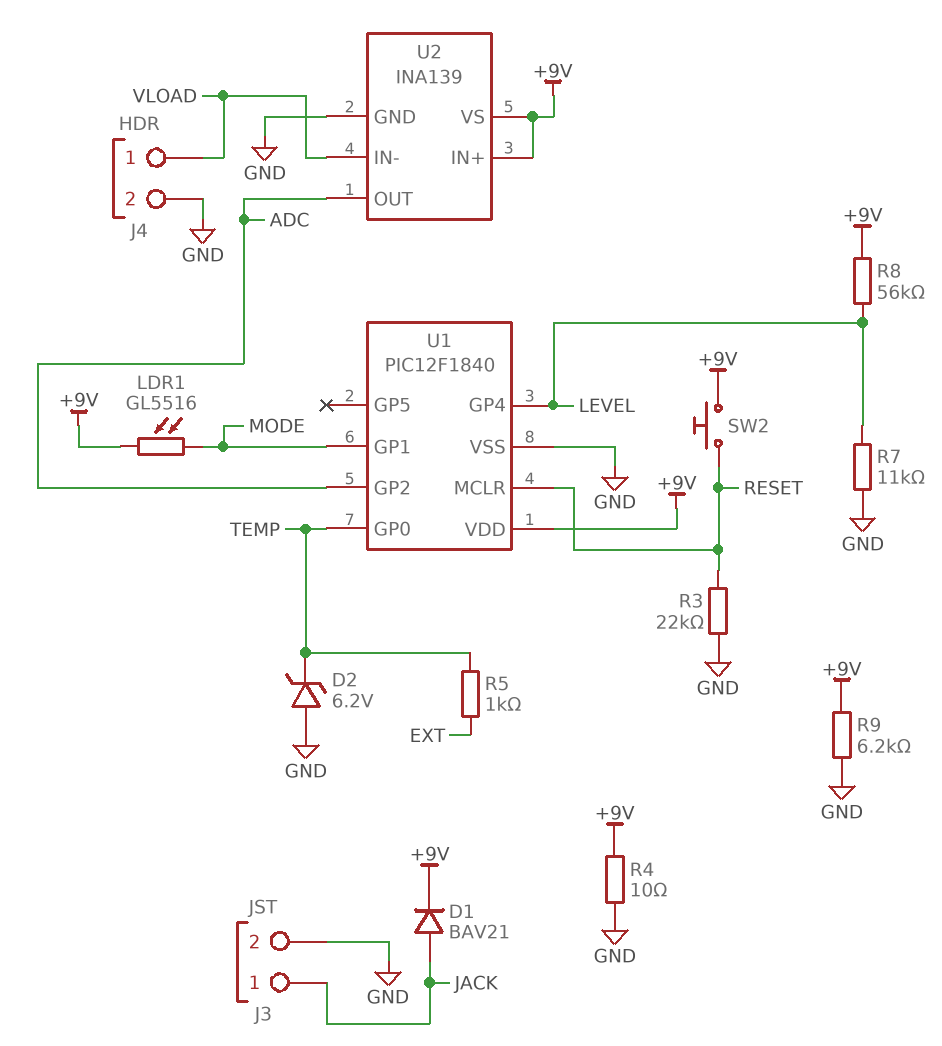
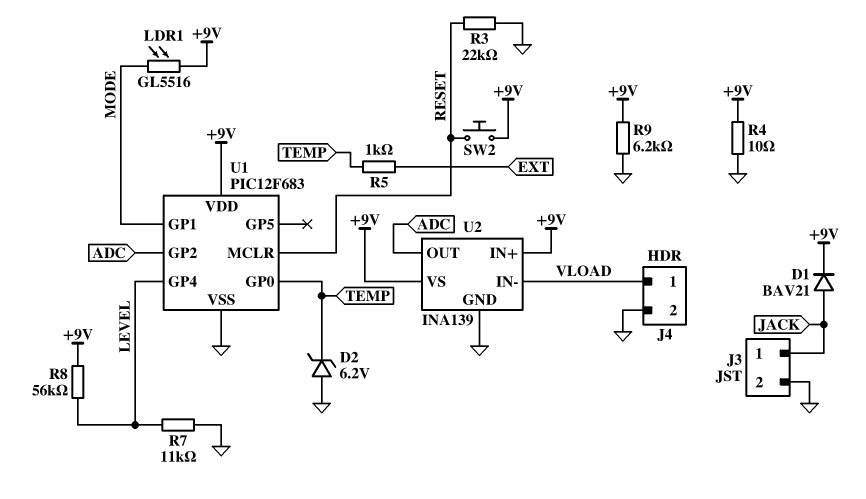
U1: PIC12F1840 -> PIC12F683

